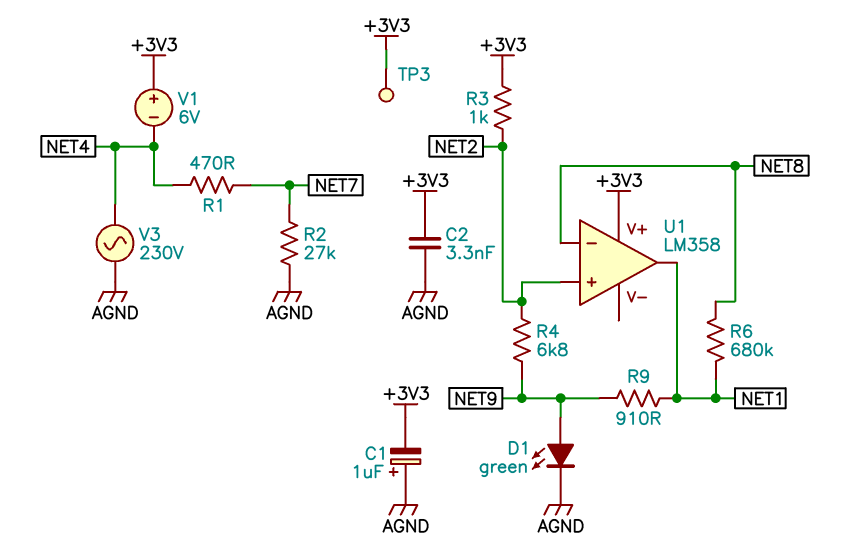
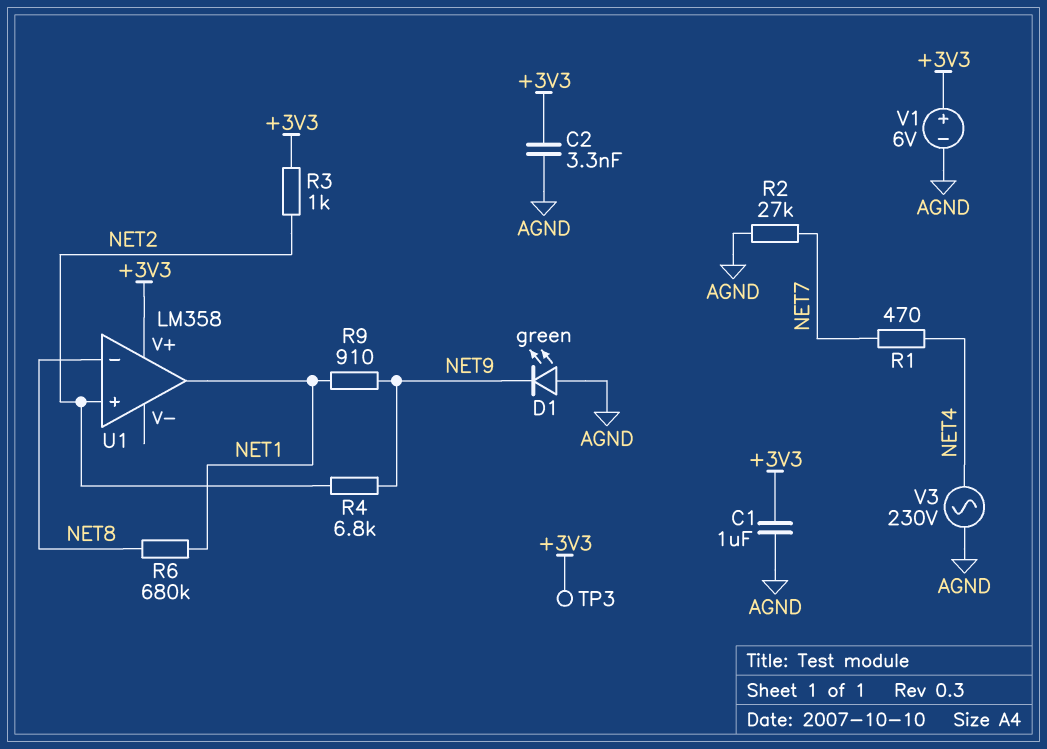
C1: 1uF (plus AGND, minus +3V3) -> 1uF (+3V3, AGND)
D1: LED green (A NET9, K AGND) -> LED green (A AGND, K NET9)
V1: 6V (plus +3V3, minus NET4) -> 6V (plus +3V3, minus AGND)

